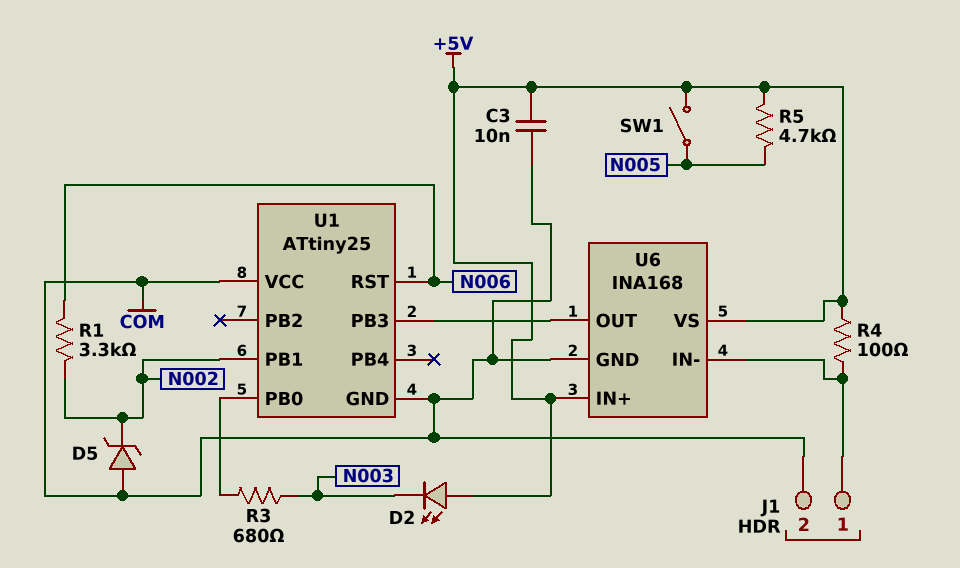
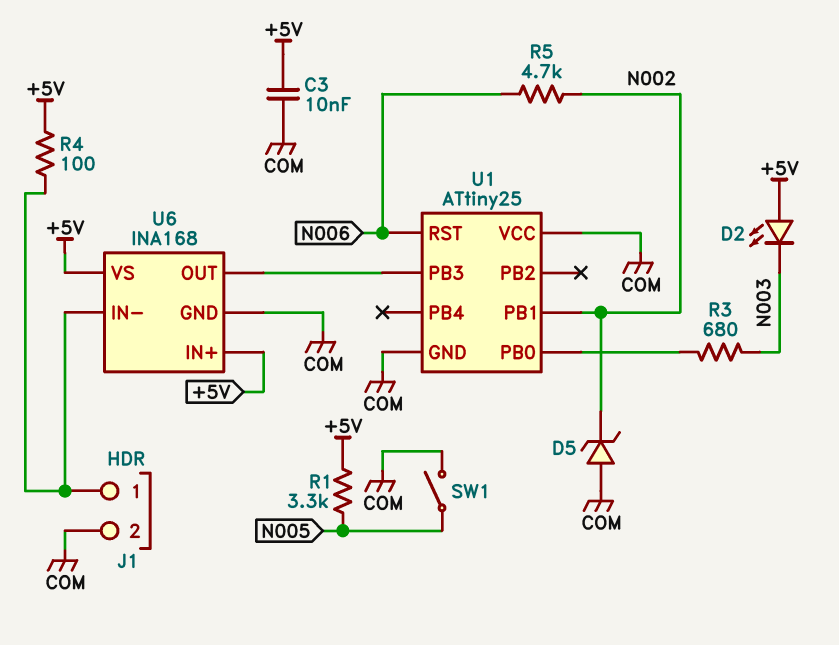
R1: 3.3k (N002, N006) -> 3.3k (+5V, N005)
R5: 4.7k (+5V, N005) -> 4.7k (N002, N006)
SW1: switch (+5V, N005) -> switch (COM, N005)

